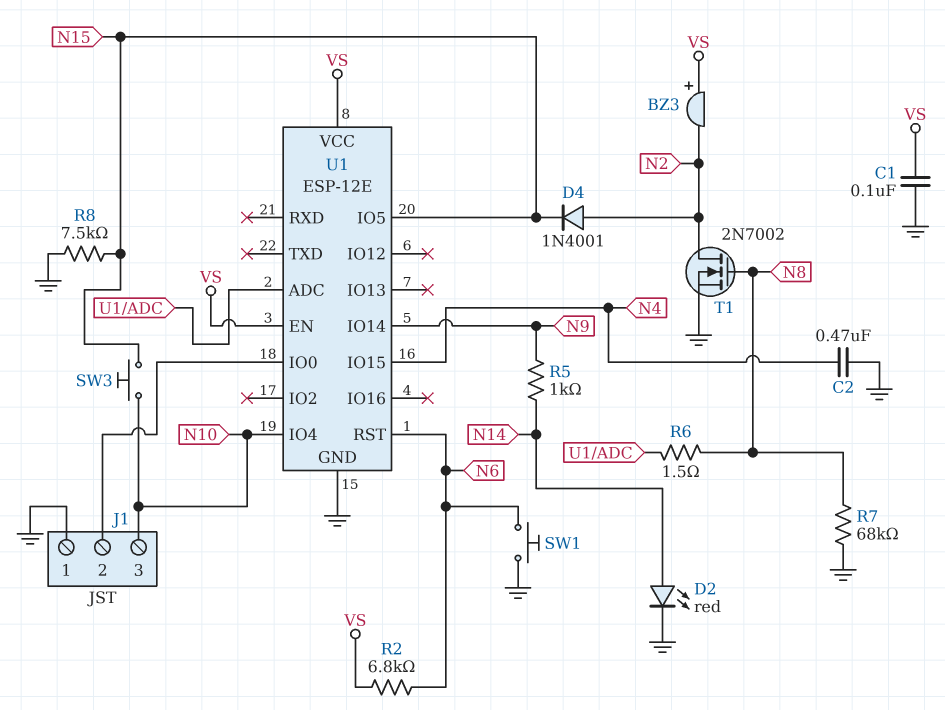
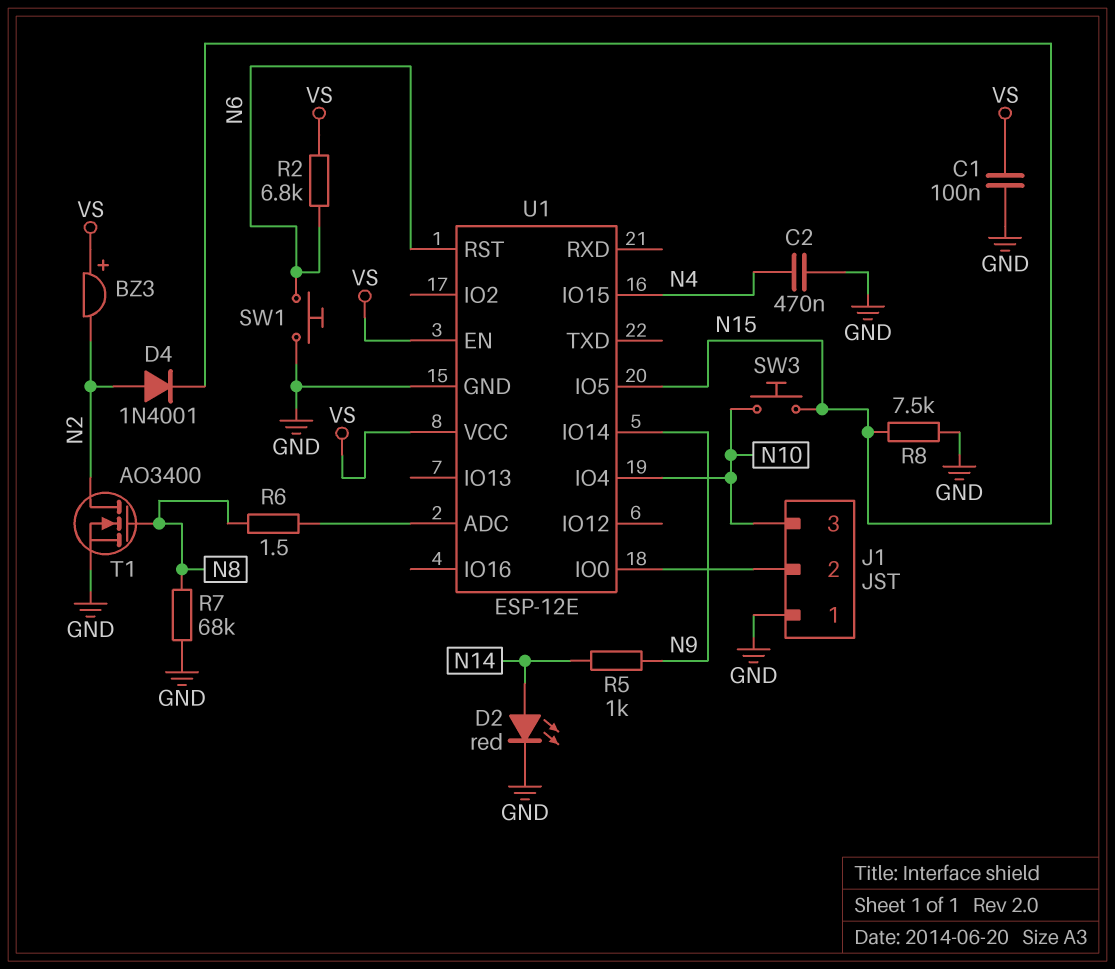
T1: NMOS 2N7002 (G N8, D N2, S GND) -> NMOS AO3400 (G N8, D N2, S GND)

